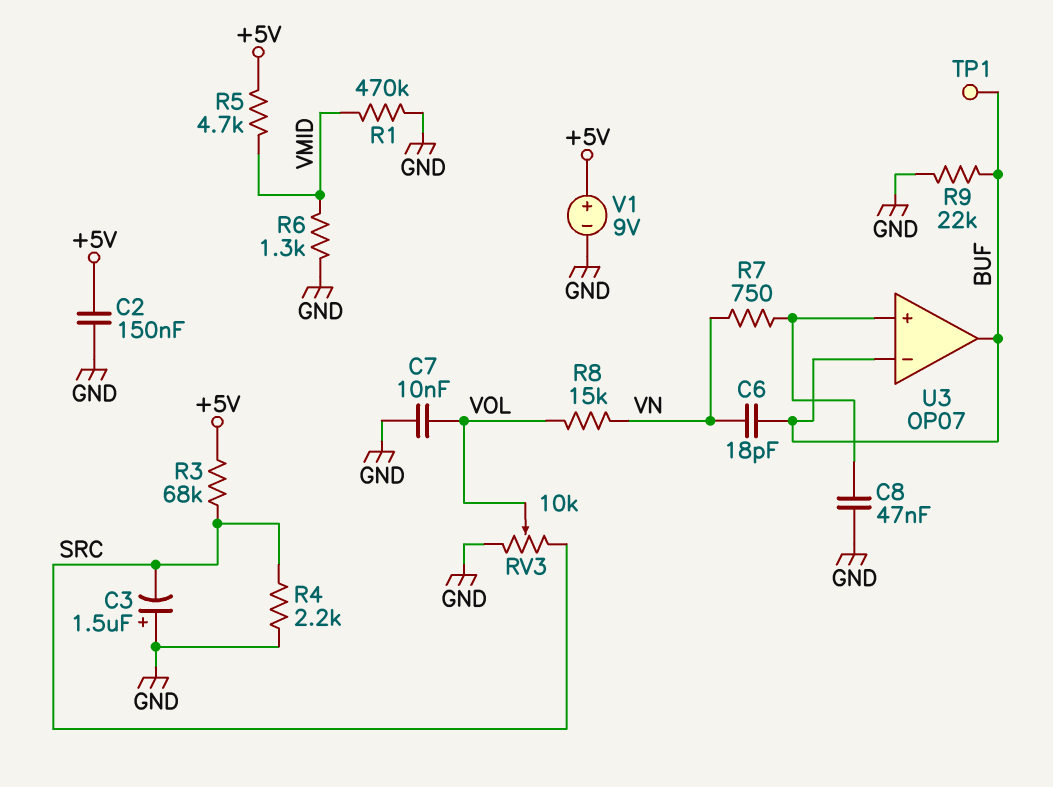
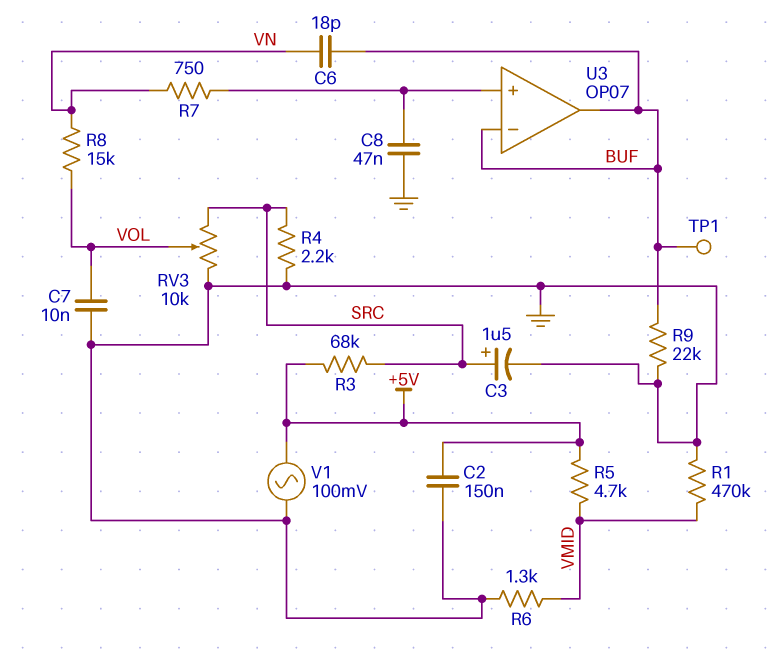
C3: 1.5uF (plus GND, minus SRC) -> 1.5uF (plus SRC, minus GND)
V1: 9V (plus +5V, minus GND) -> AC 100mV (+5V, GND)

